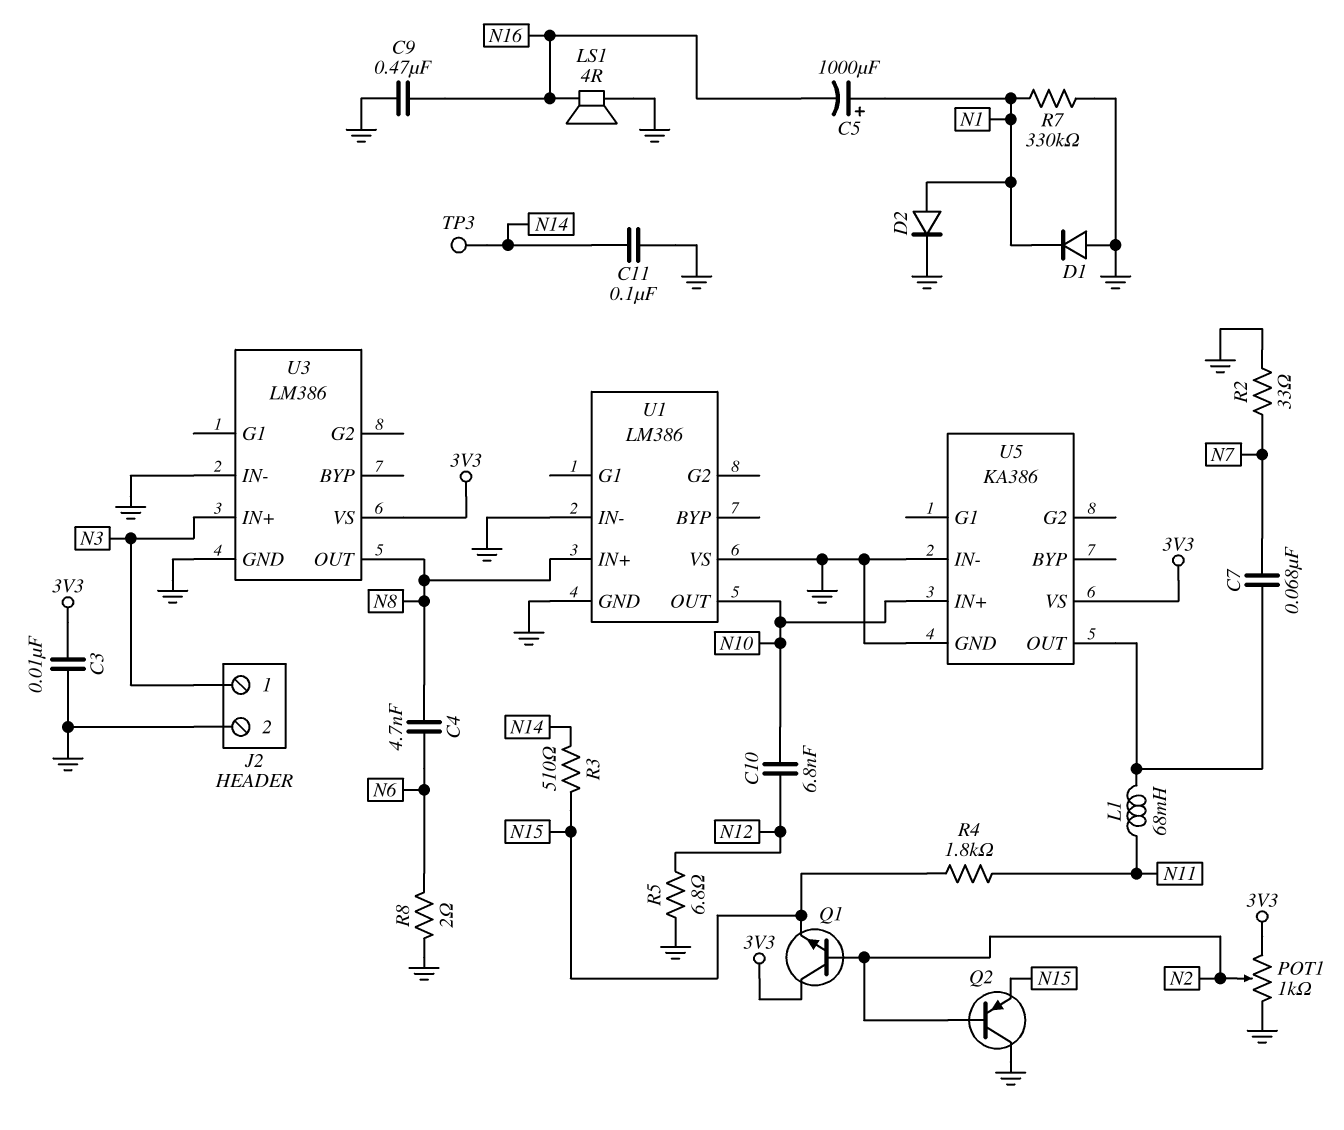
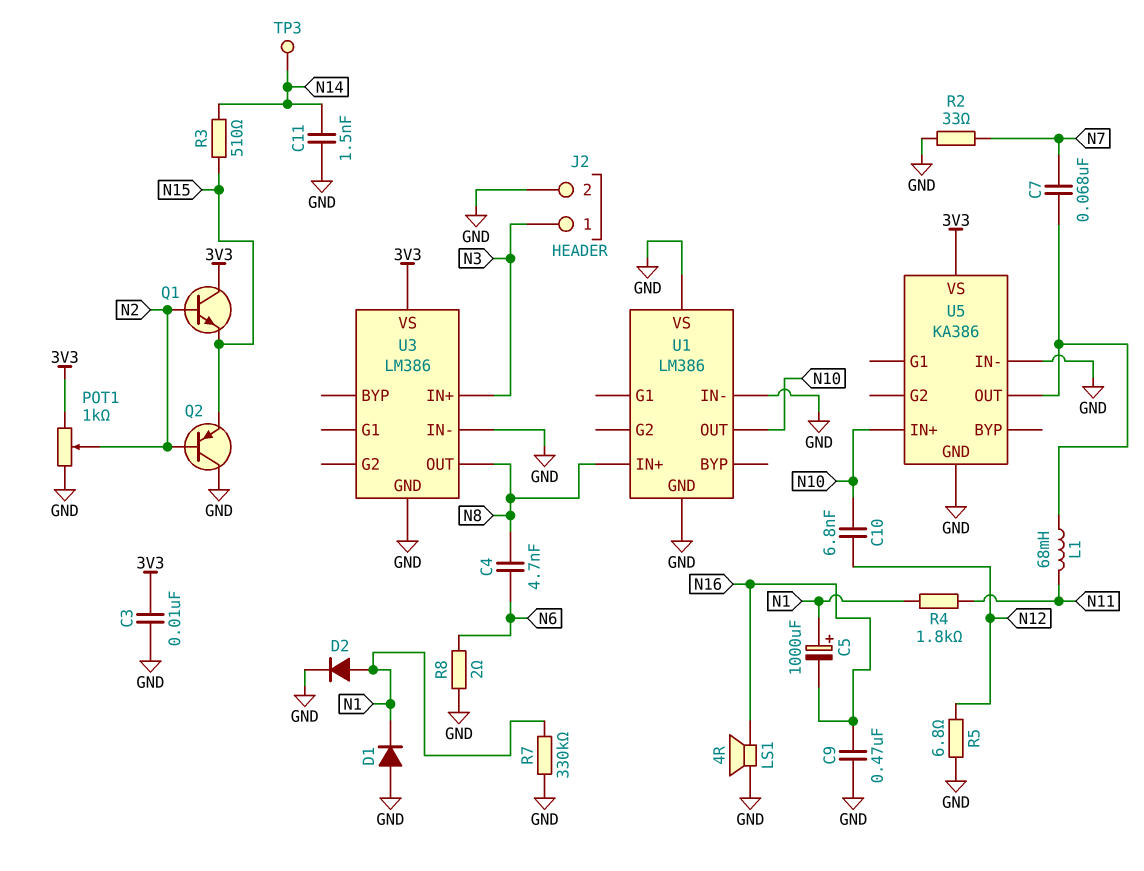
C11: 100nF (GND, N14) -> 1.5nF (GND, N14)
R4: 1.8k (N11, N15) -> 1.8k (N1, N11)

